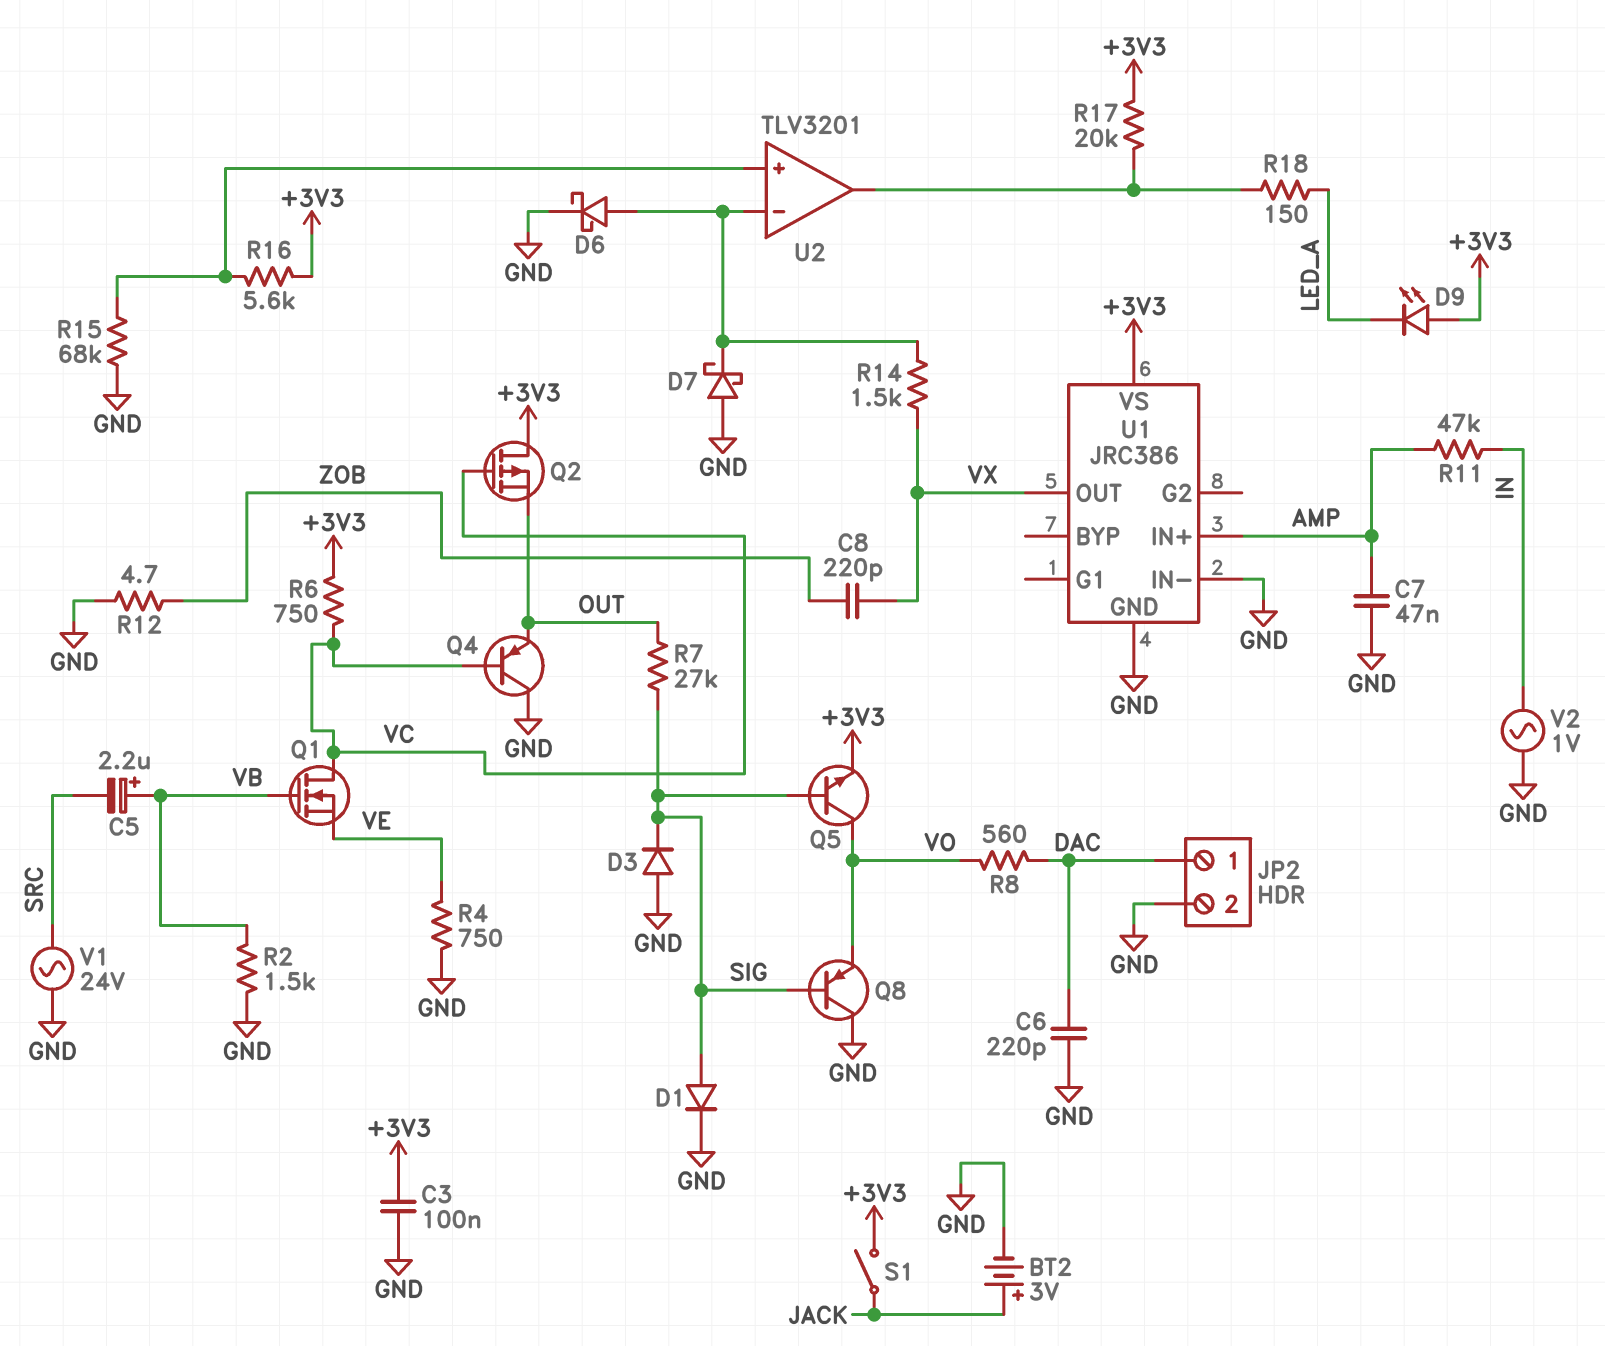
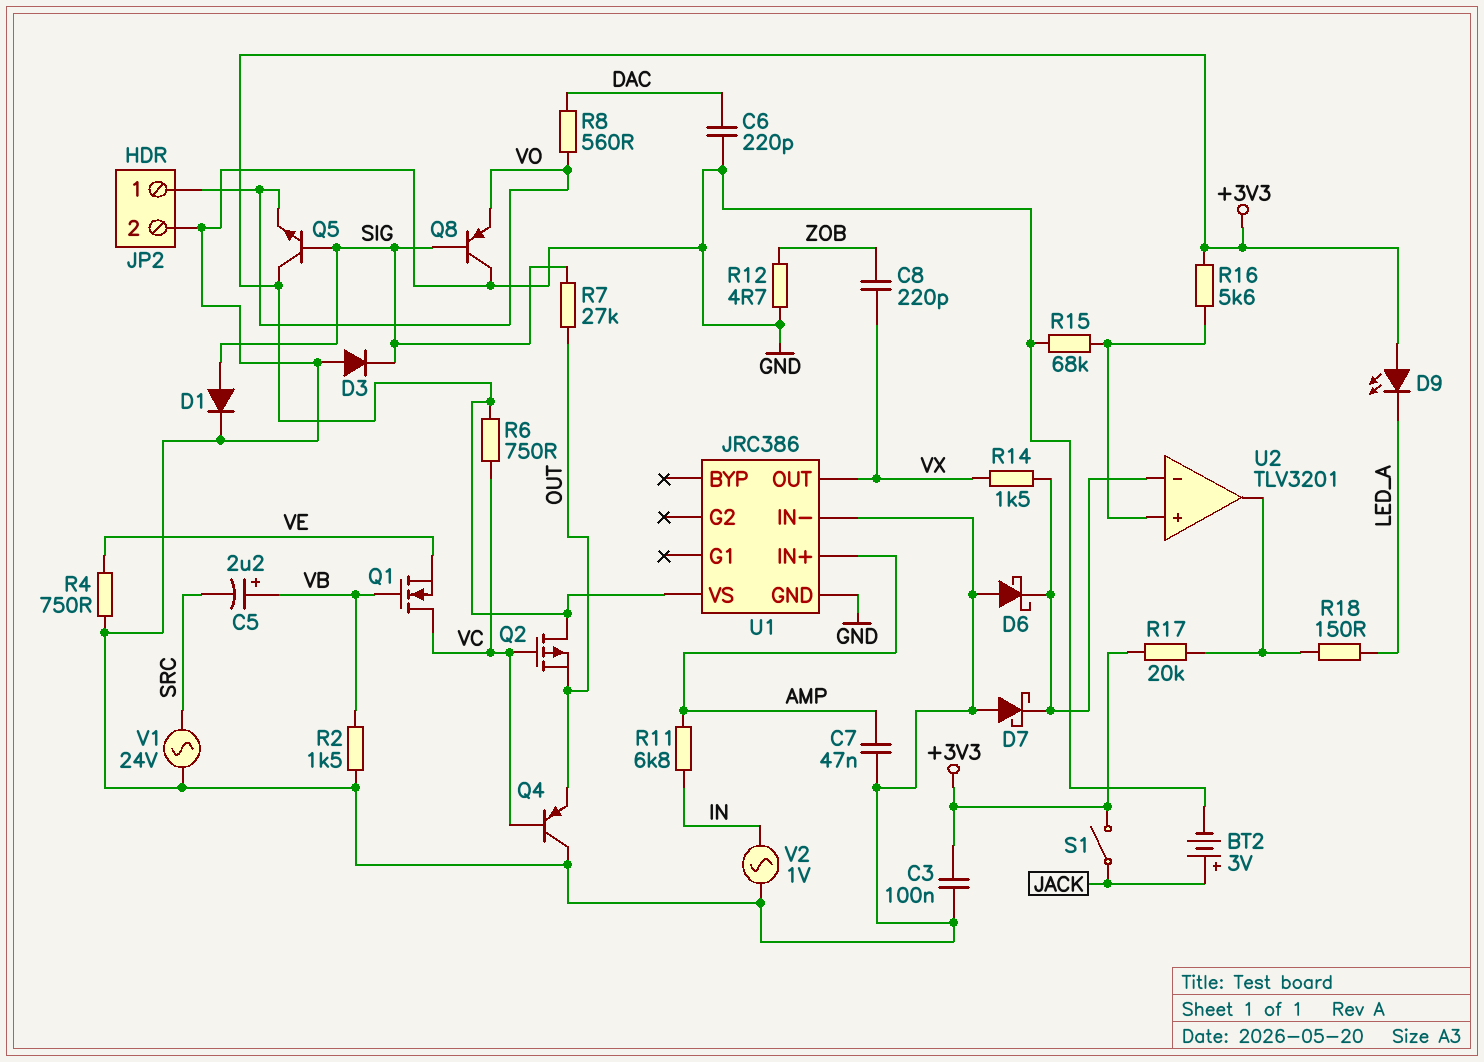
D6: schottky (A U2/in-, K GND) -> schottky (A GND, K U2/in-)
JP2 pin 1: DAC -> VO
Q5: NPN (B SIG, C VO, E +3V3) -> NPN (B SIG, C +3V3, E VO)
R11: 47k (AMP, IN) -> 6.8k (AMP, IN)

